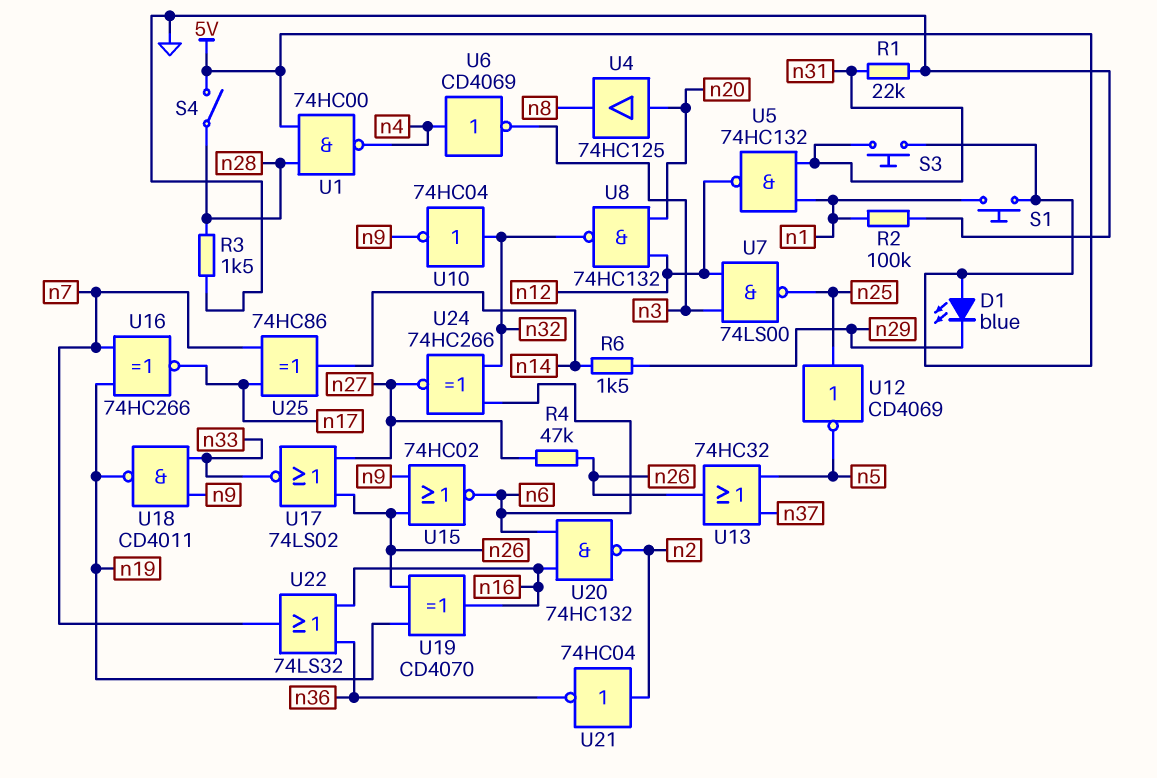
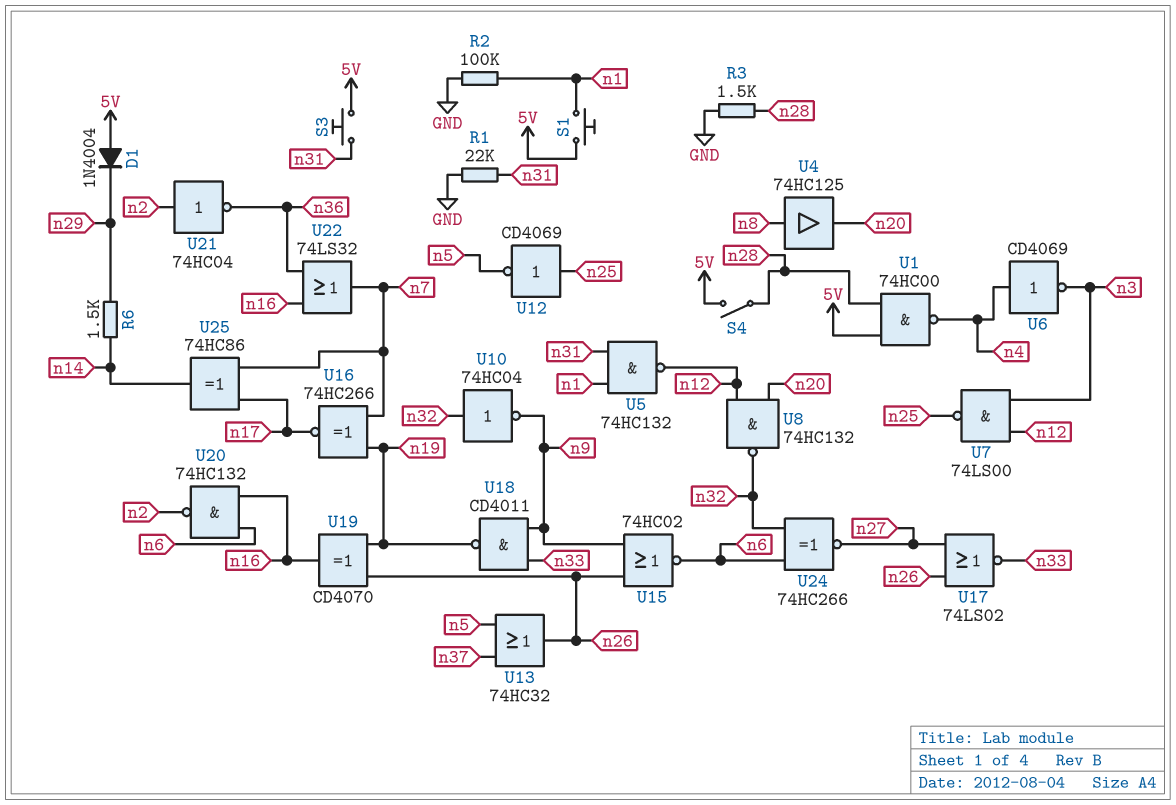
D1: LED blue (A 5V, K n29) -> diode 1N4004 (A 5V, K n29)
R4: 47k (n26, n27) -> none
U4: buffer 74HC125 (in n20, out n8) -> buffer 74HC125 (in n8, out n20)

